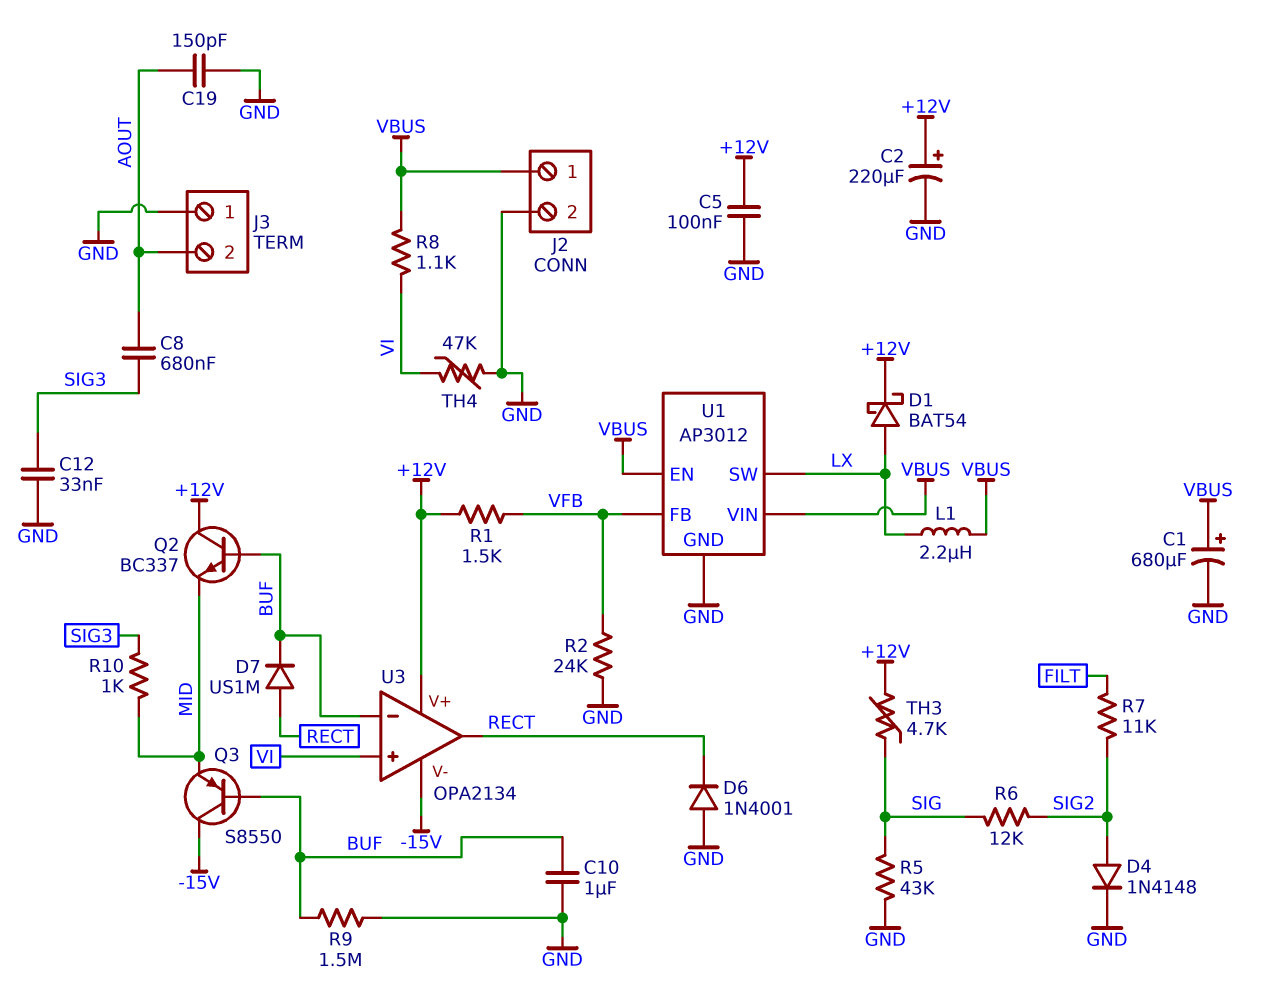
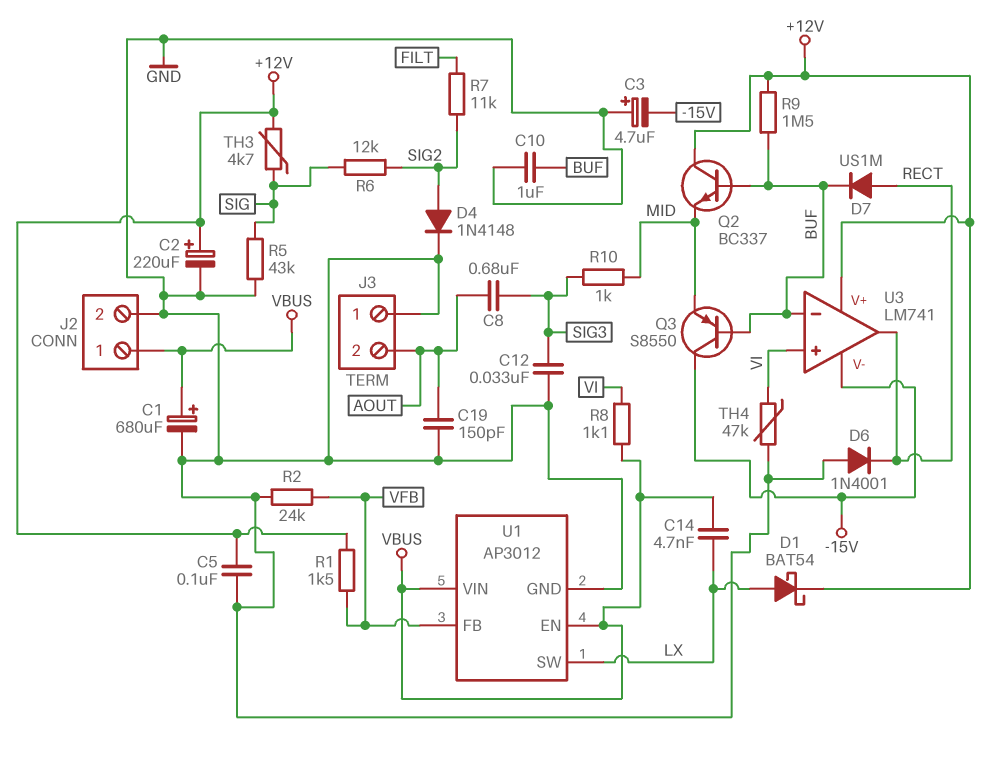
C3: none -> 4.7uF (plus GND, minus -15V)
C14: none -> 4.7nF (LX, VBUS)
L1: 2.2uH (LX, VBUS) -> none
R9: 1.5M (BUF, GND) -> 1.5M (+12V, BUF)
U3: OPA2134 -> LM741

